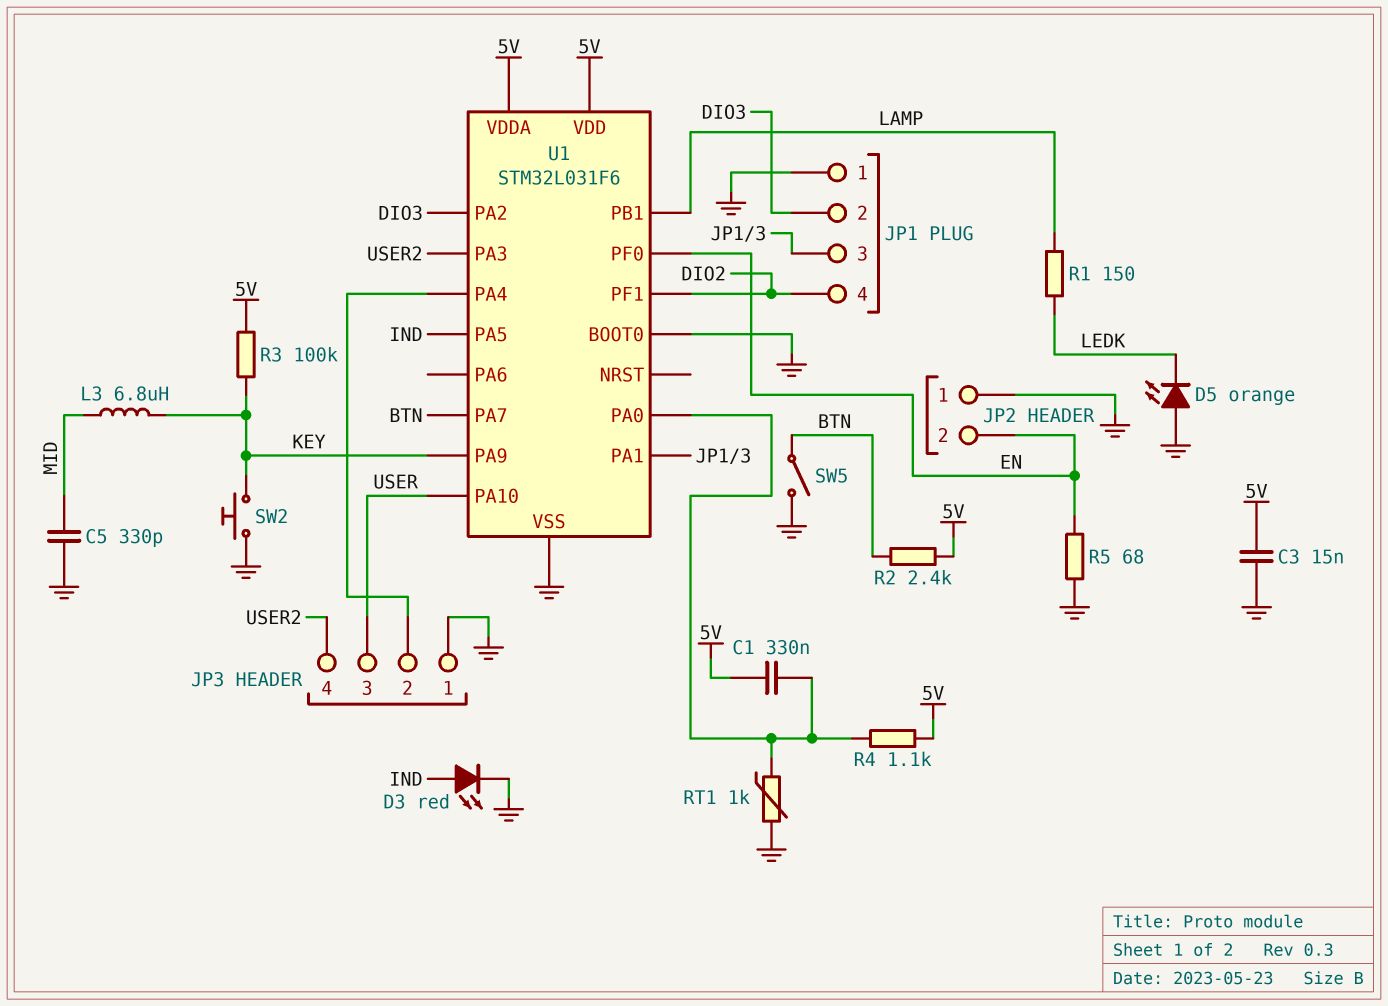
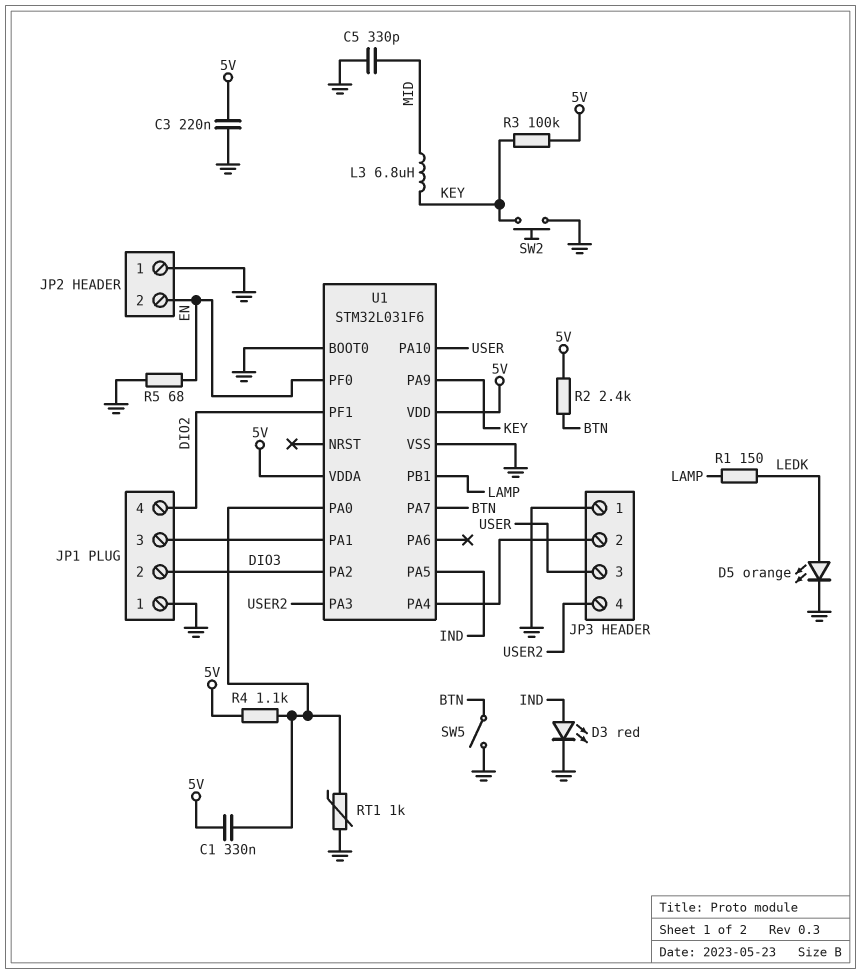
C3: 15nF (5V, GND) -> 220nF (5V, GND)
D5: LED orange (A GND, K LEDK) -> LED orange (A LEDK, K GND)

